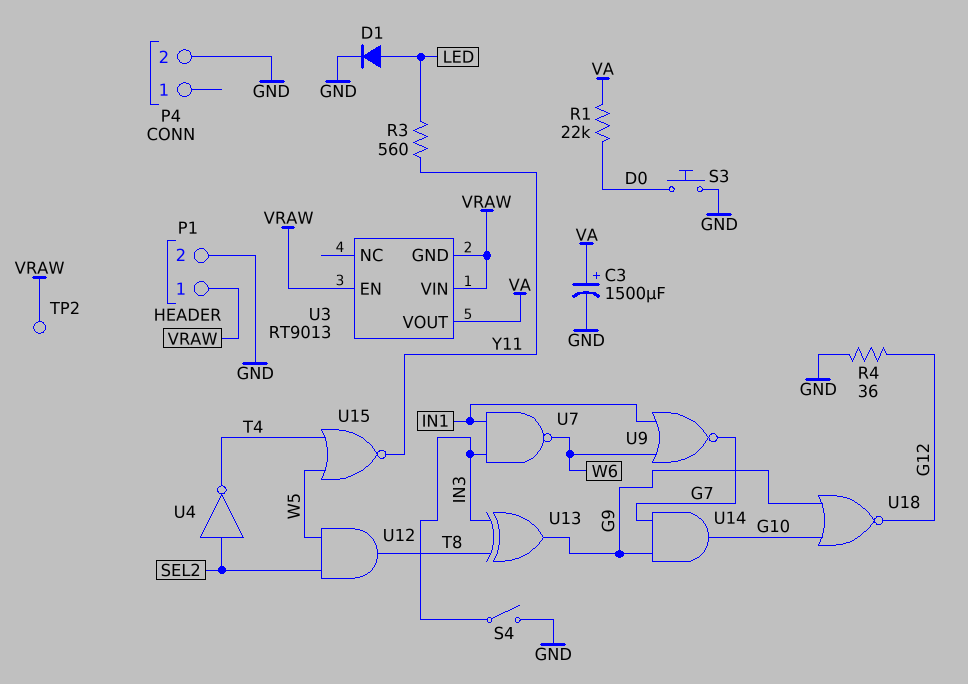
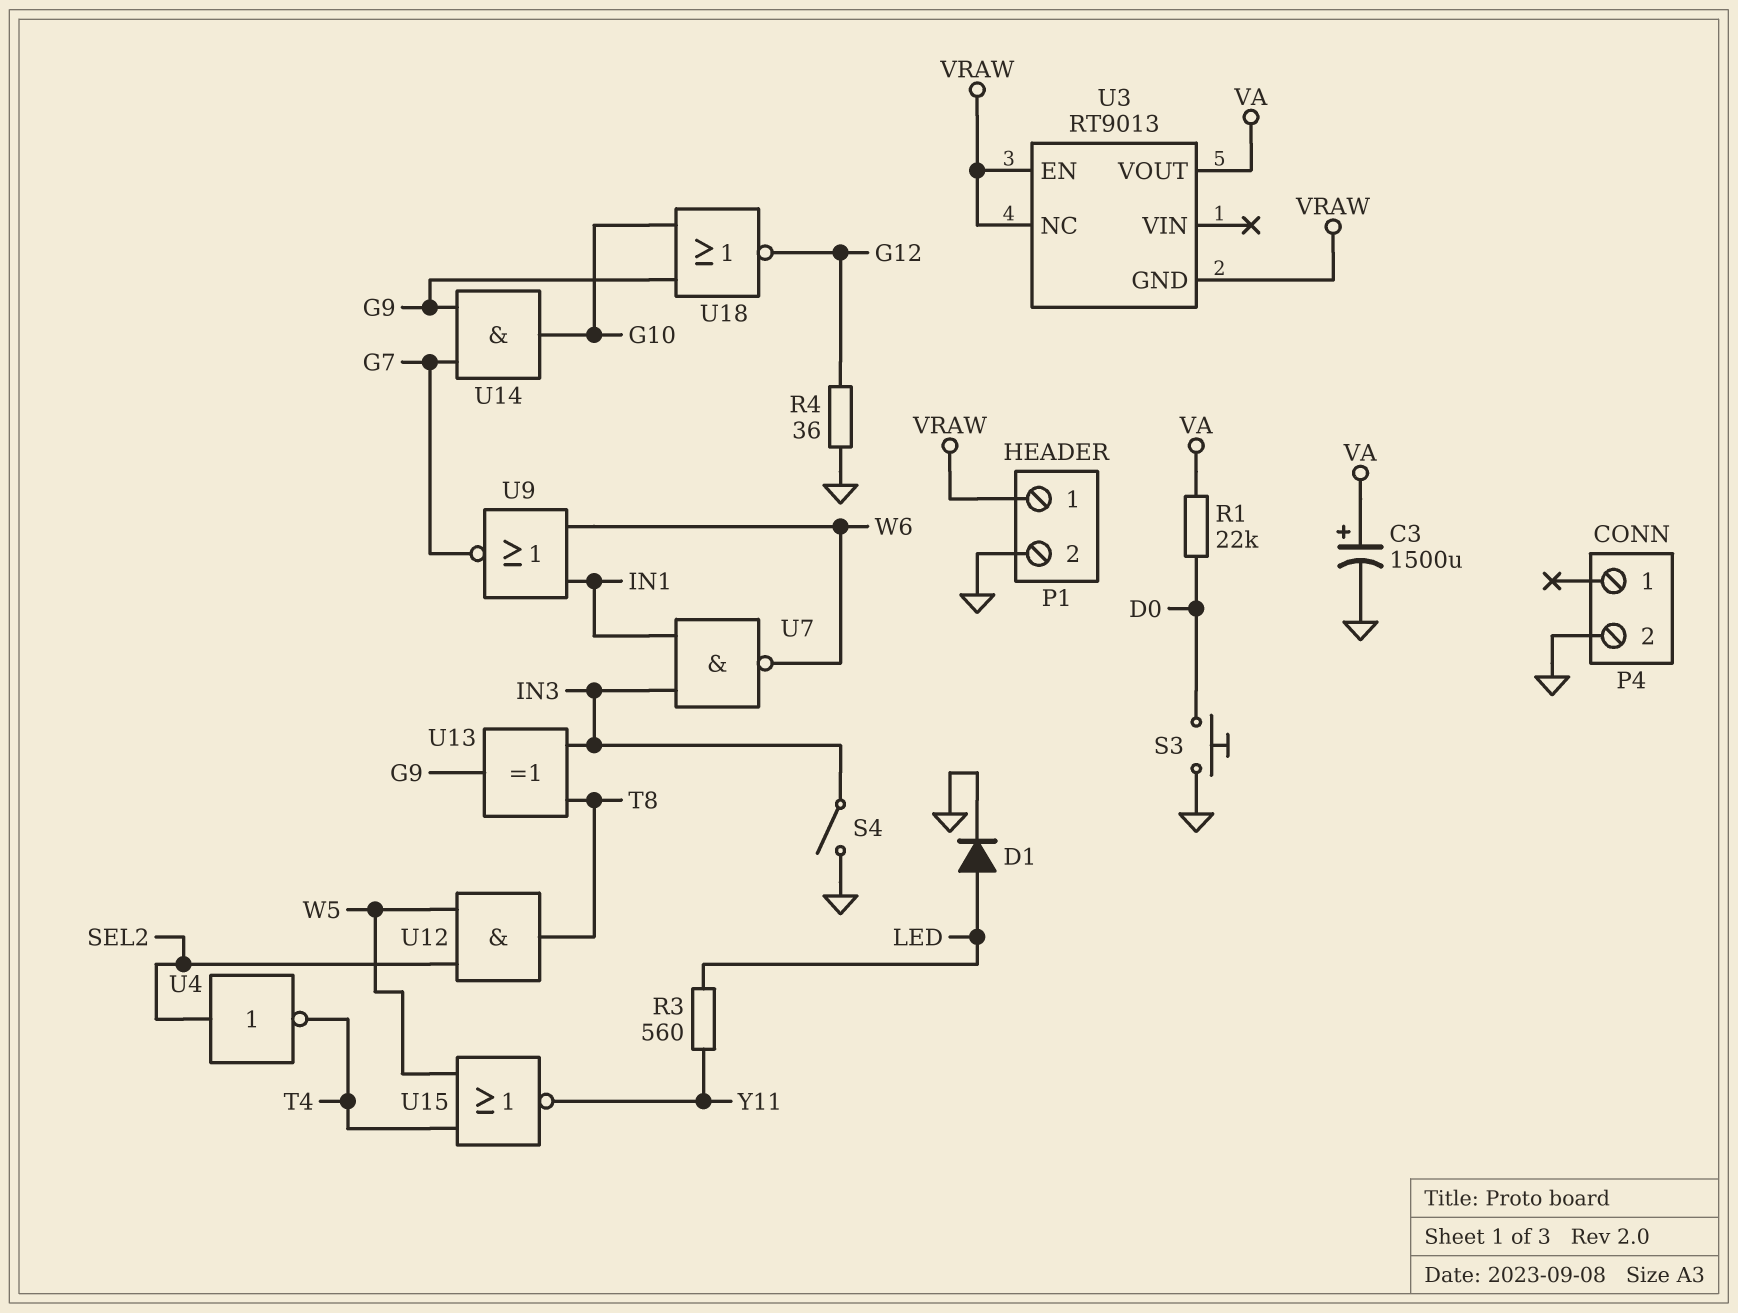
TP2: test point (VRAW) -> none
U3 pin NC: none -> VRAW
U3 pin VIN: VRAW -> none

